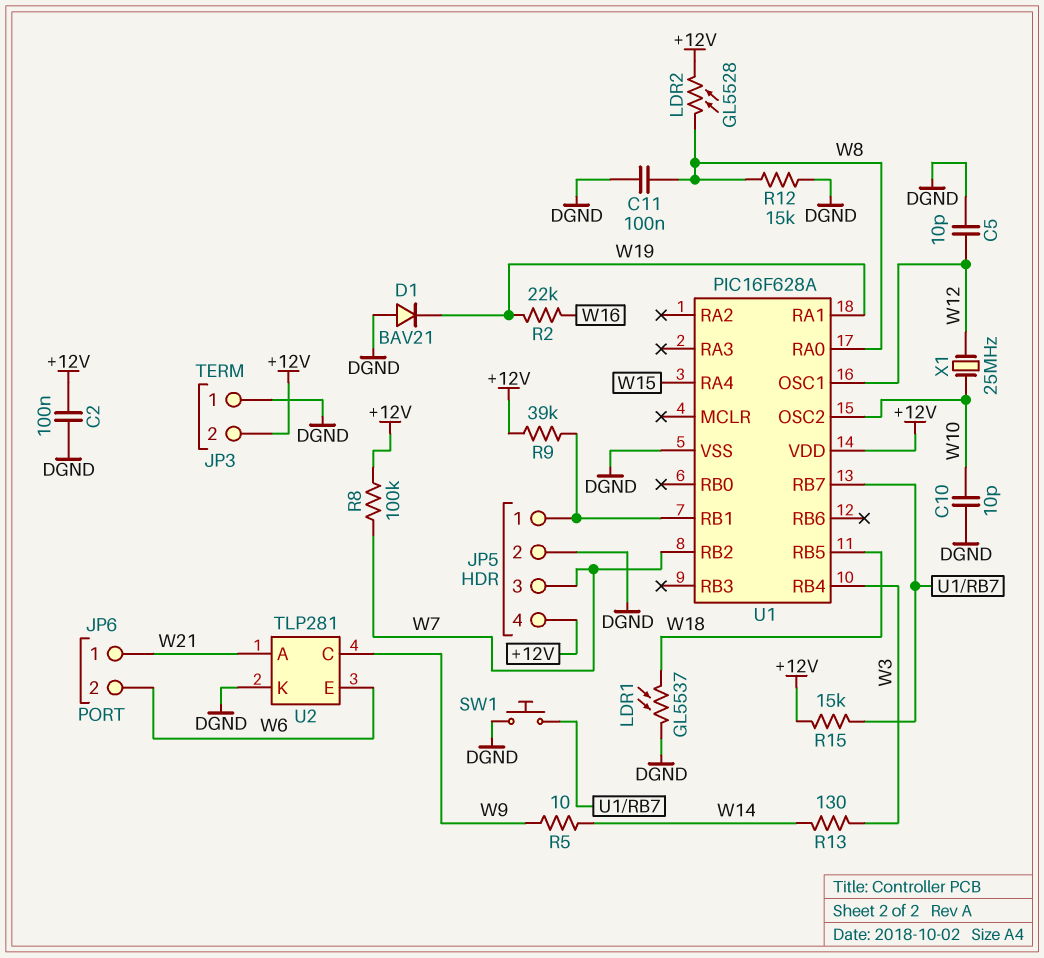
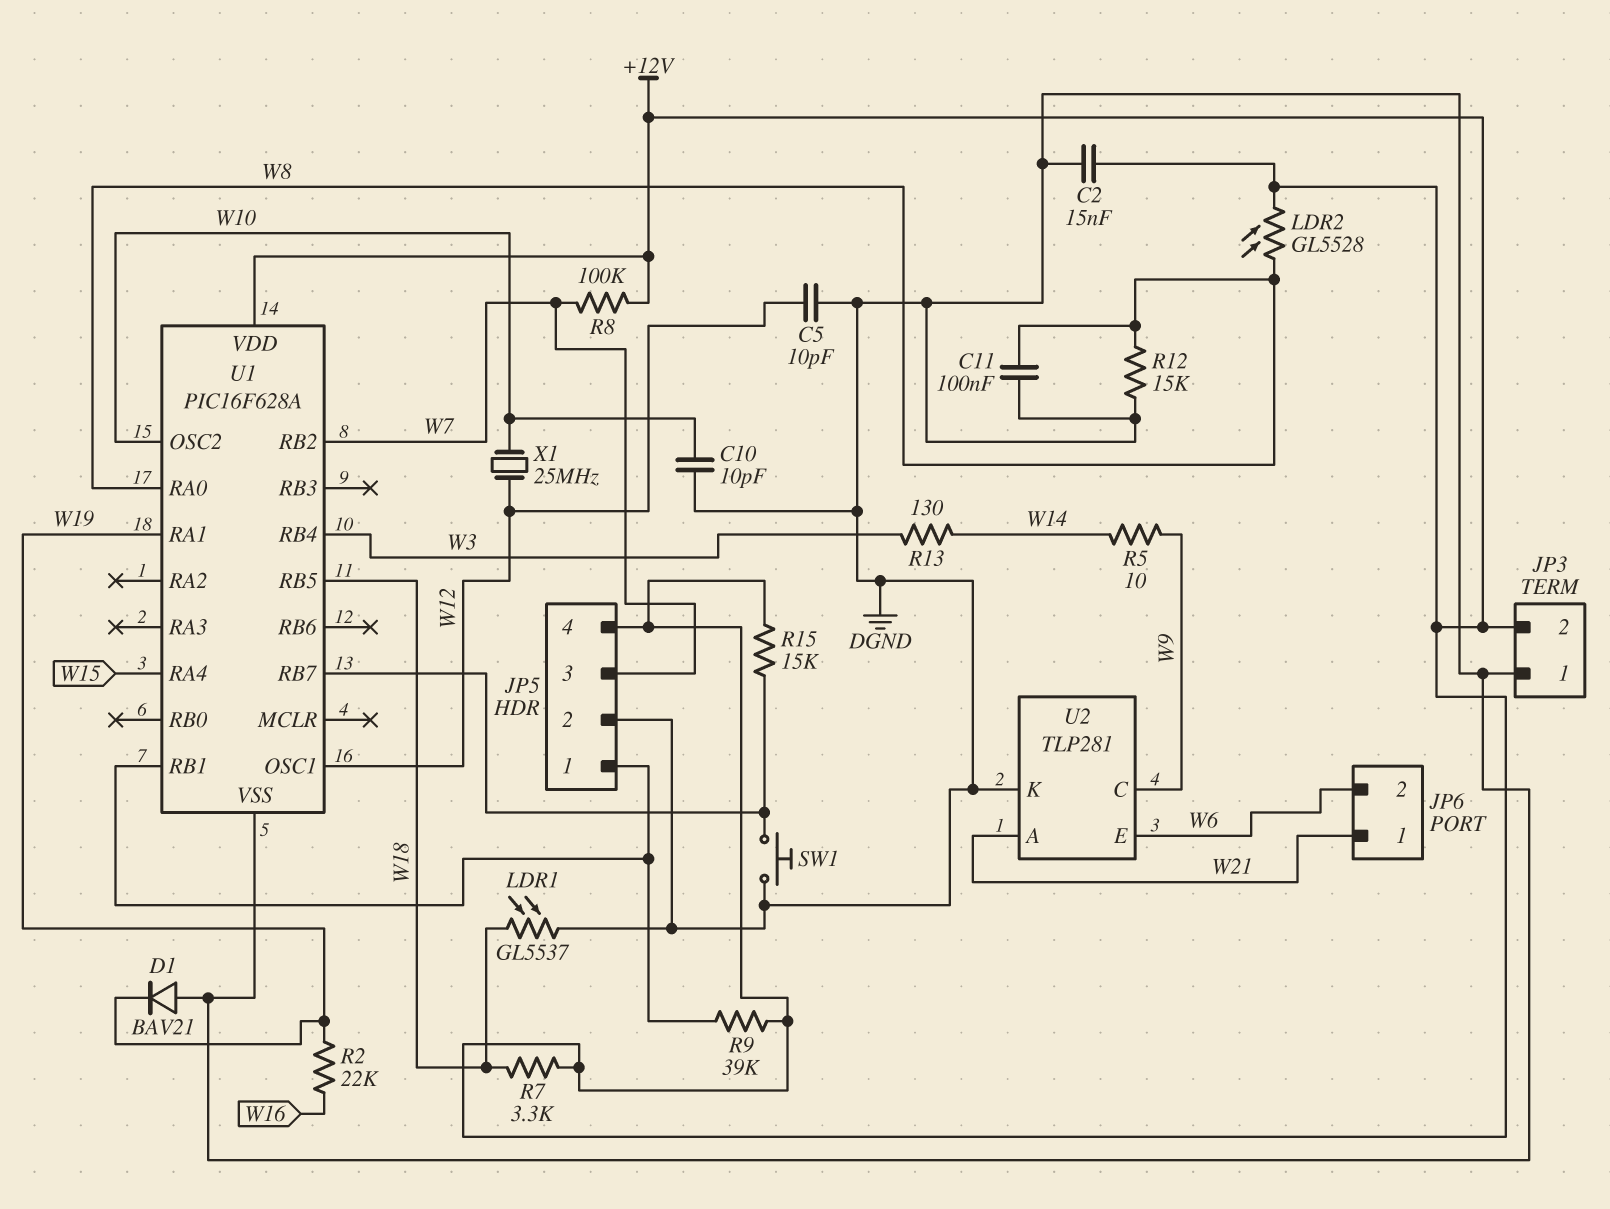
C2: 100nF (+12V, DGND) -> 15nF (+12V, DGND)
R7: none -> 3.3k (+12V, W18)

